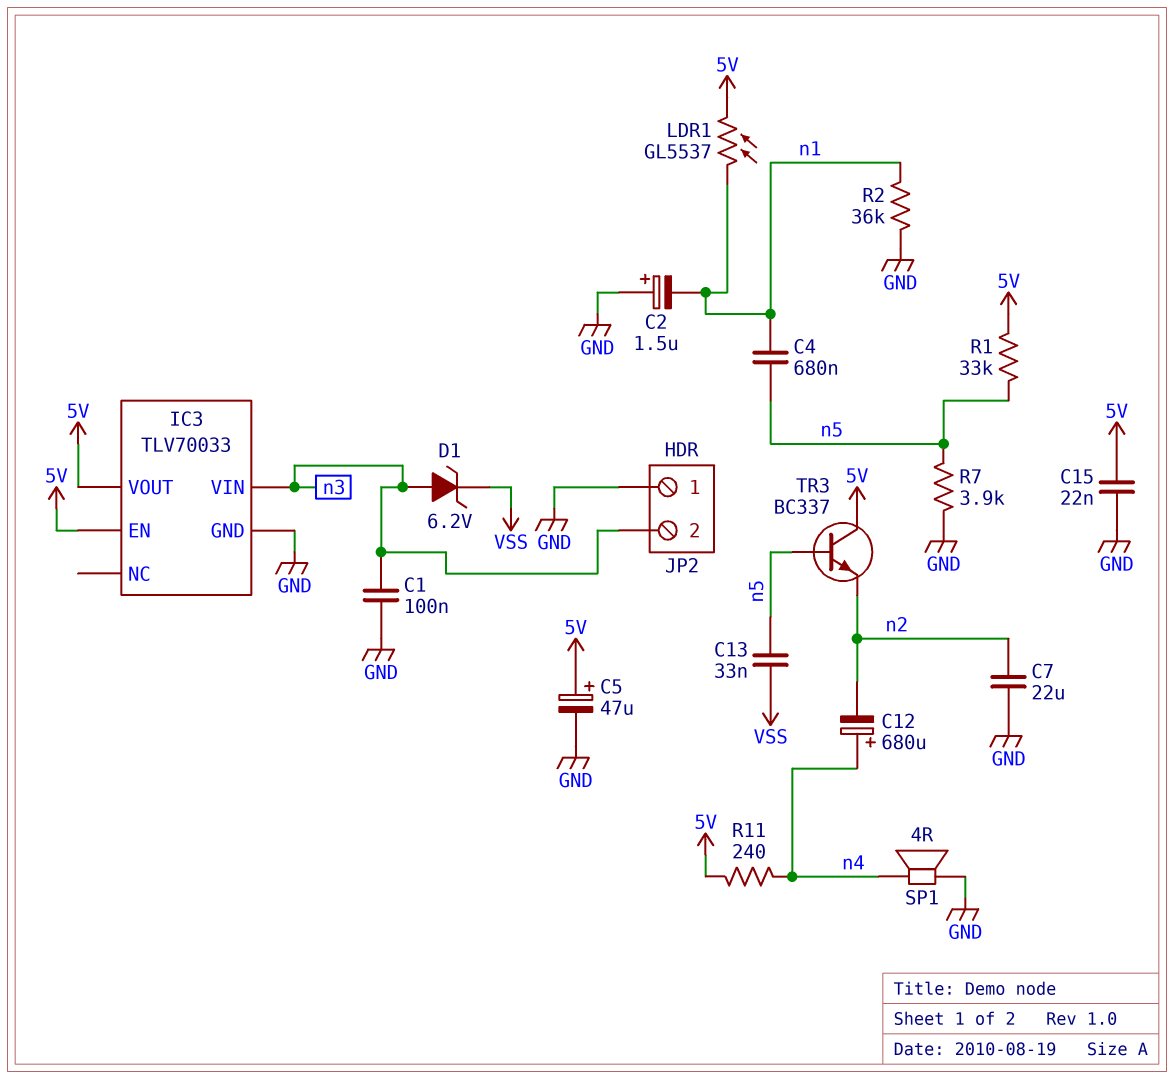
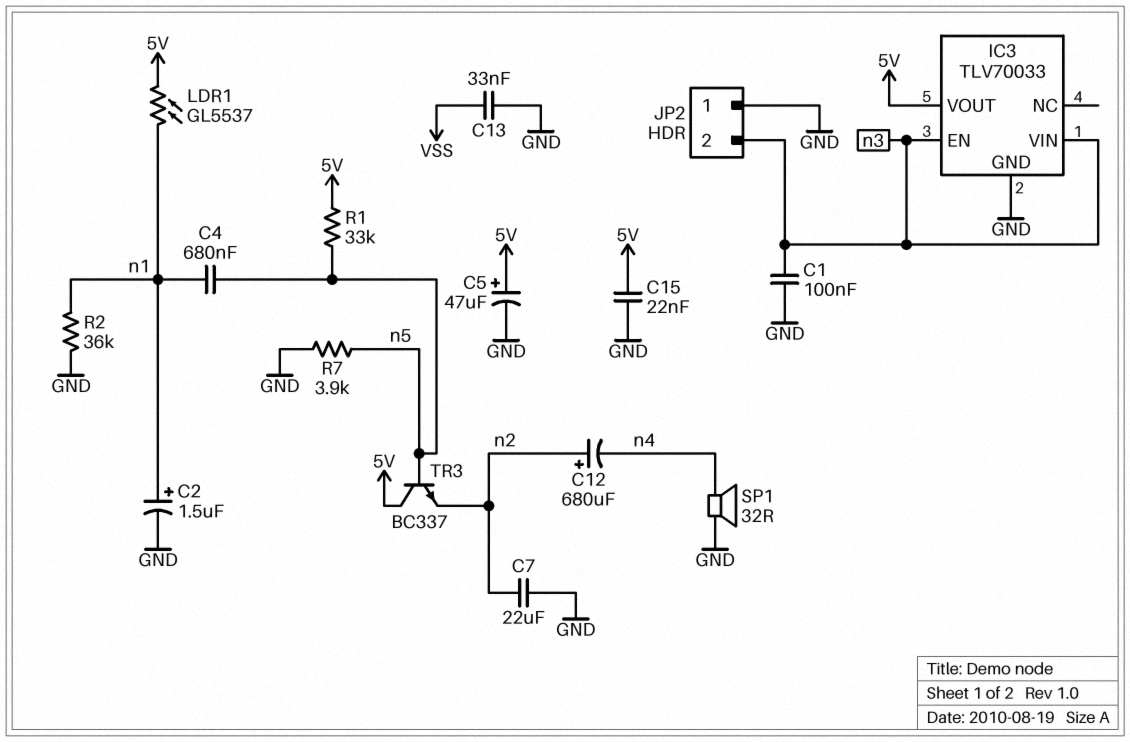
C2: 1.5uF (plus GND, minus n1) -> 1.5uF (plus n1, minus GND)
C12: 680uF (plus n4, minus n2) -> 680uF (plus n2, minus n4)
C13: 33nF (VSS, n5) -> 33nF (GND, VSS)
D1: zener 6.2V (A n3, K VSS) -> none
IC3 pin EN: 5V -> n3
R11: 240 (5V, n4) -> none
SP1: speaker 4R (GND, n4) -> speaker 32R (GND, n4)

